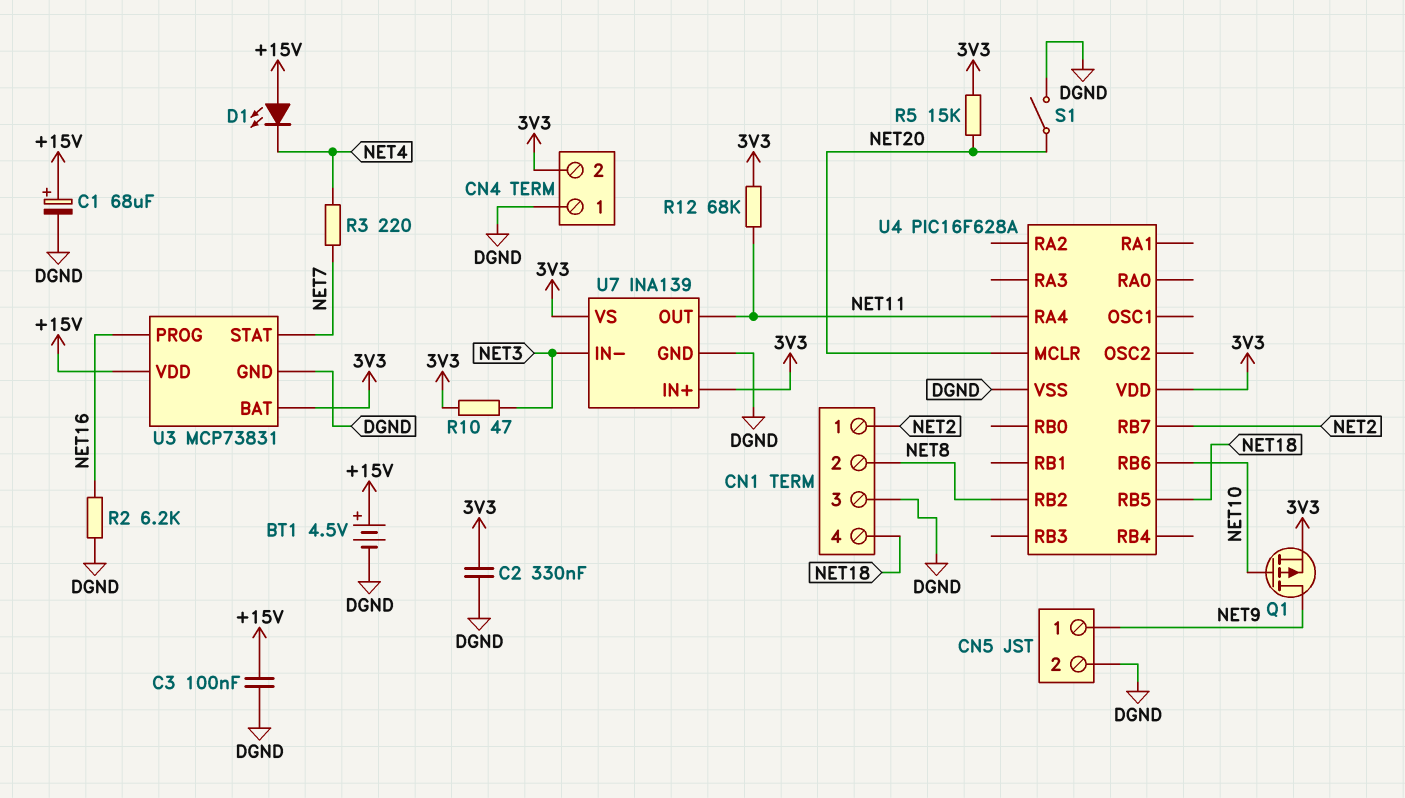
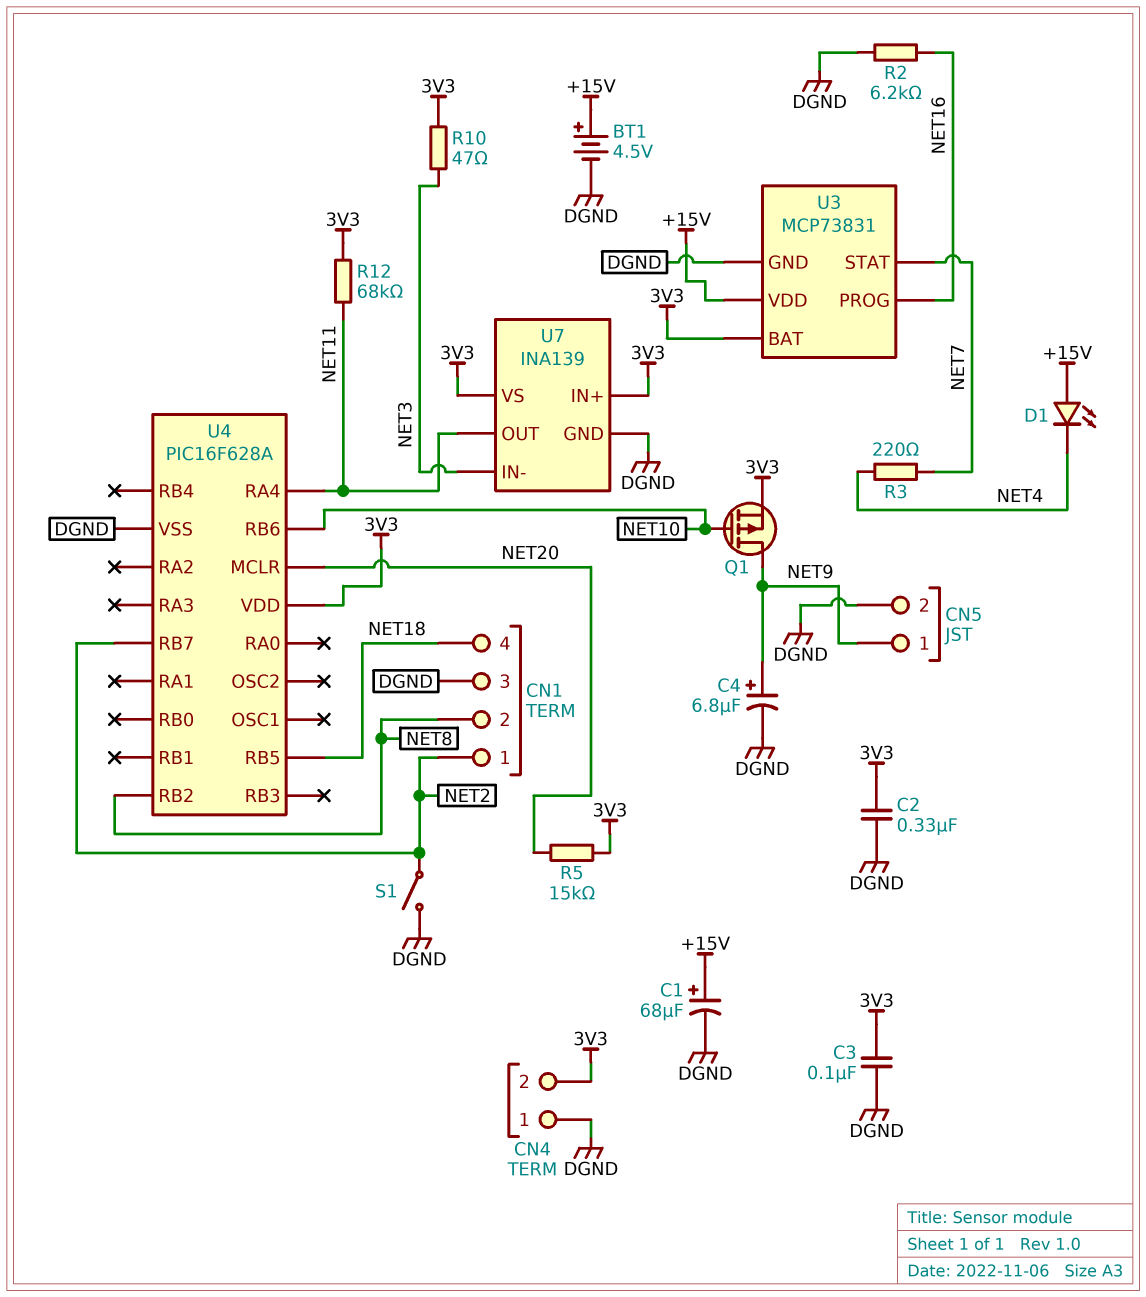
C3: 100nF (+15V, DGND) -> 100nF (3V3, DGND)
C4: none -> 6.8uF (plus NET9, minus DGND)
S1: switch (DGND, NET20) -> switch (DGND, NET2)

